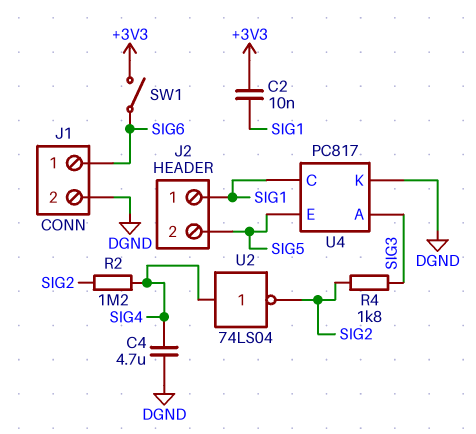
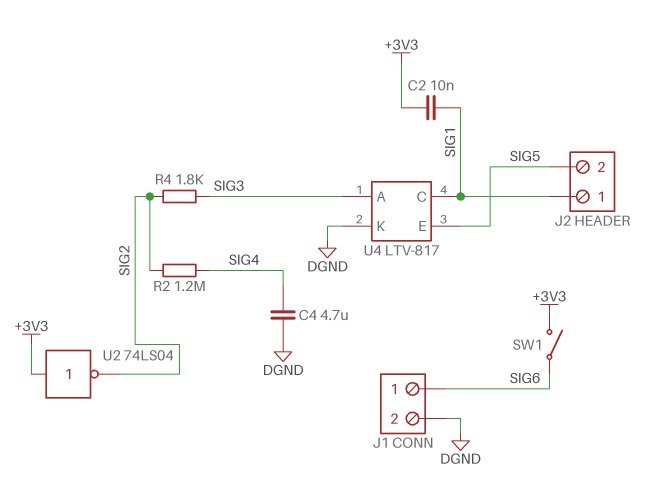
U2: NOT 74LS04 (in SIG4, out SIG2) -> NOT 74LS04 (in +3V3, out SIG2)
U4: PC817 -> LTV-817

